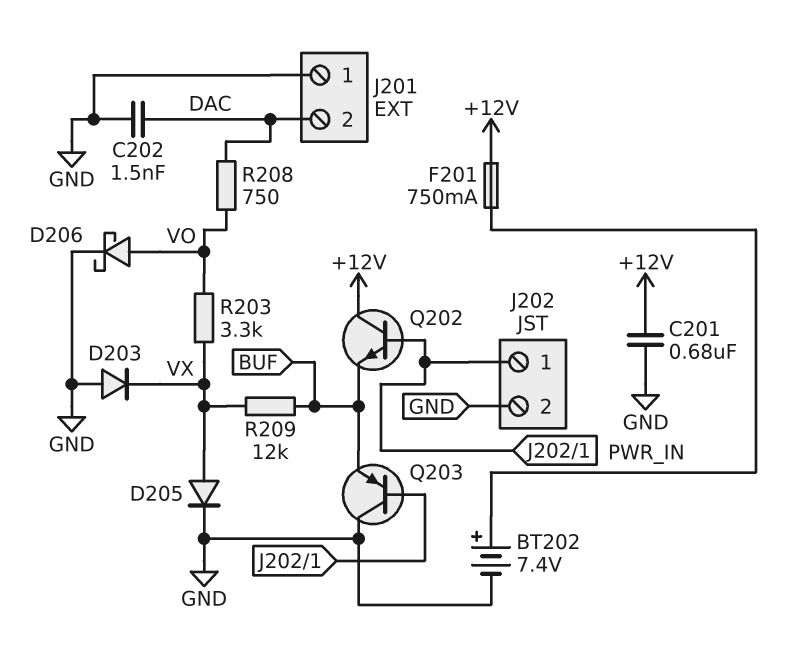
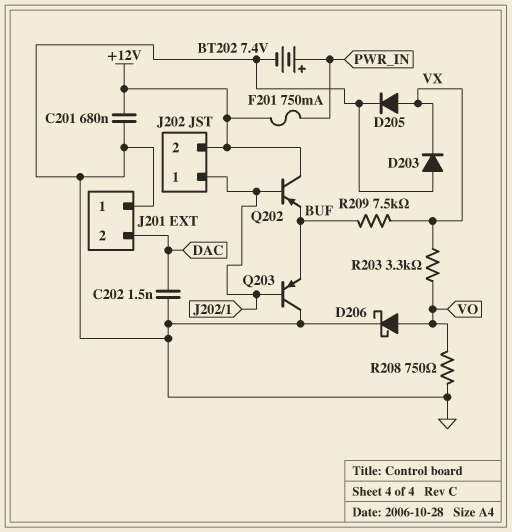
J202 pin 2: GND -> +12V
Q202: NPN (B J202/1, C +12V, E BUF) -> PNP (B J202/1, C +12V, E BUF)
R208: 750 (DAC, VO) -> 750 (GND, VO)
R209: 12k (BUF, VX) -> 7.5k (BUF, VX)

